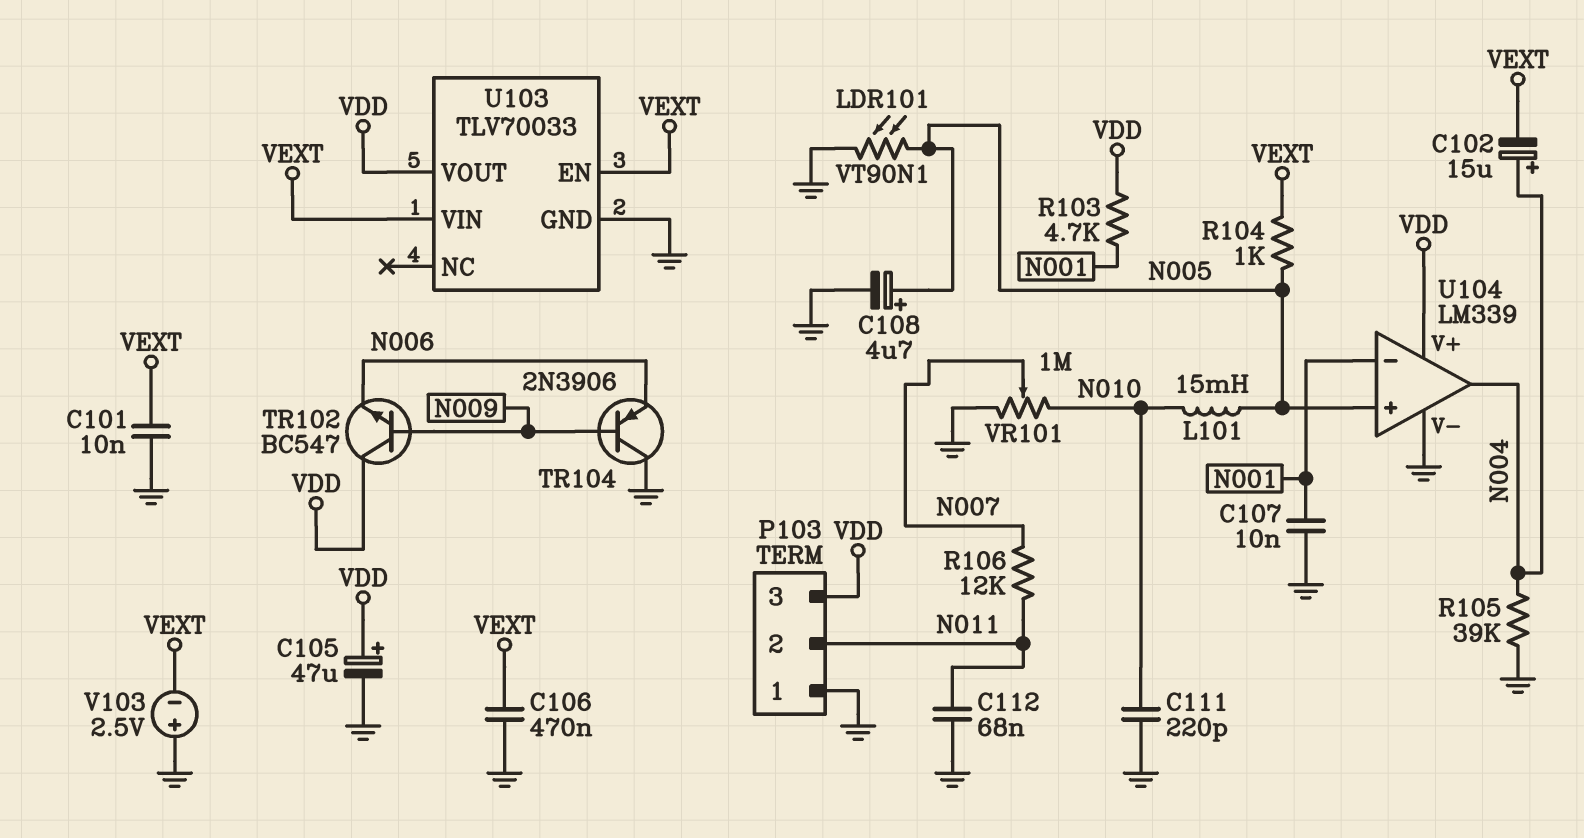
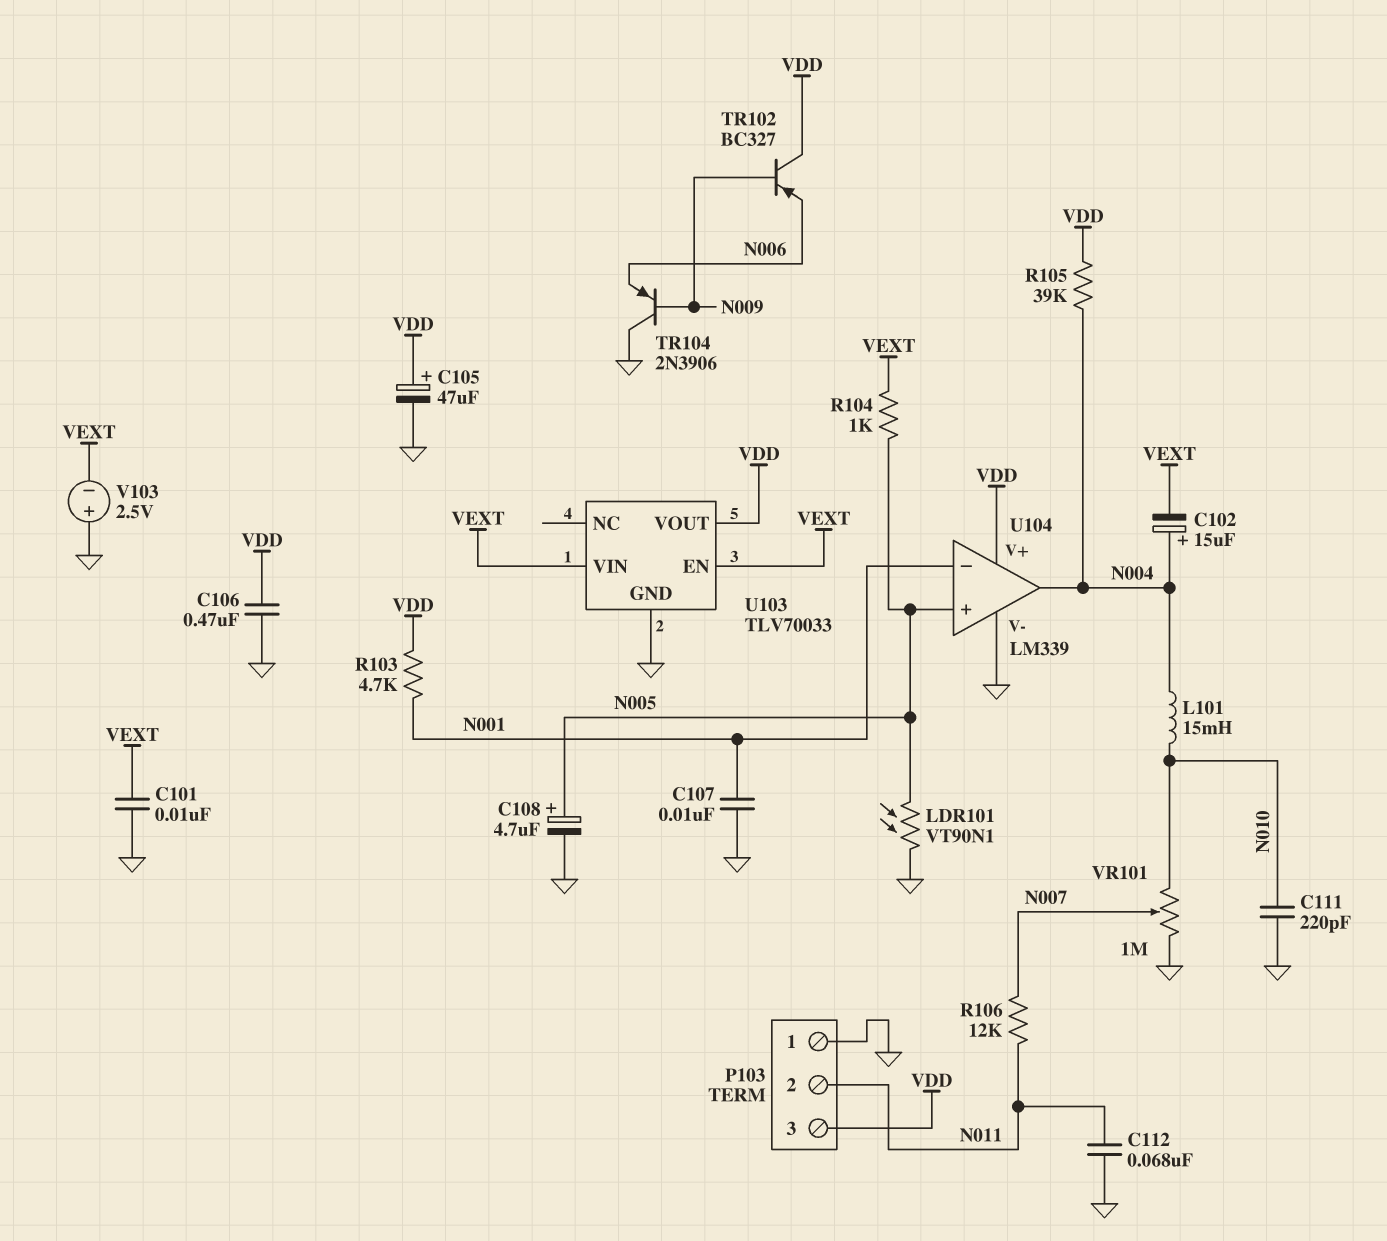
C106: 470nF (GND, VEXT) -> 470nF (GND, VDD)
L101: 15mH (N005, N010) -> 15mH (N004, N010)
R105: 39k (GND, N004) -> 39k (N004, VDD)
TR102: NPN BC547 (B N009, C VDD, E N006) -> PNP BC327 (B N009, C VDD, E N006)

